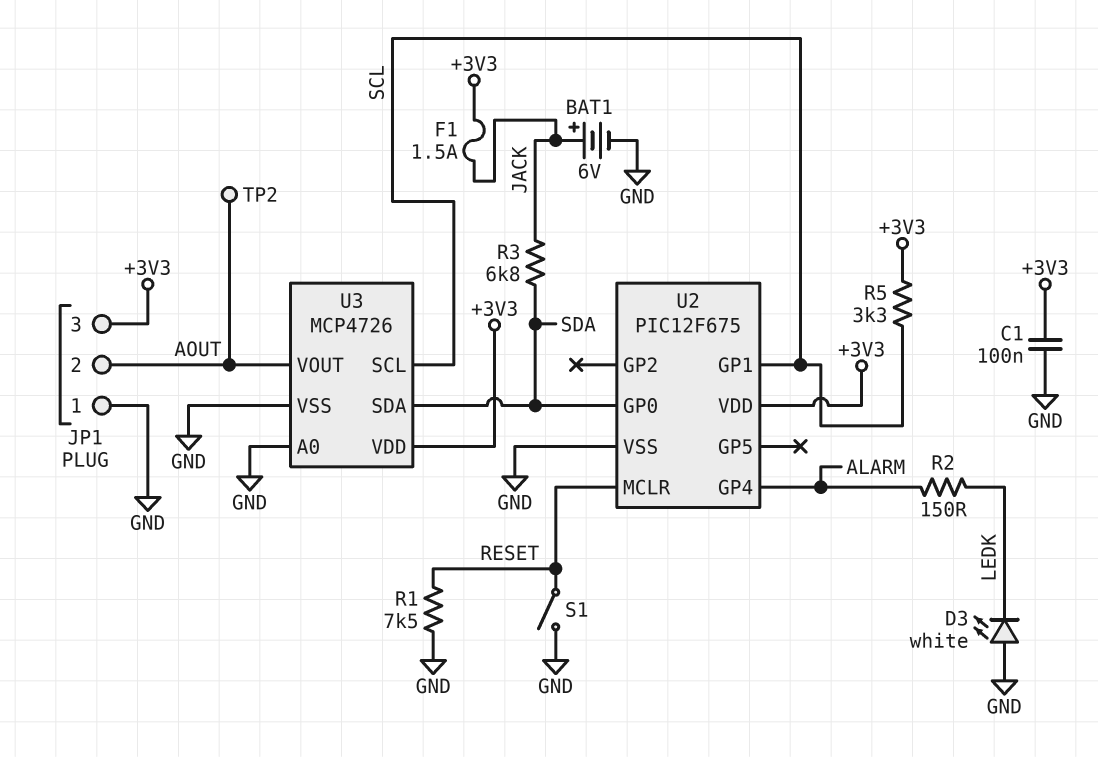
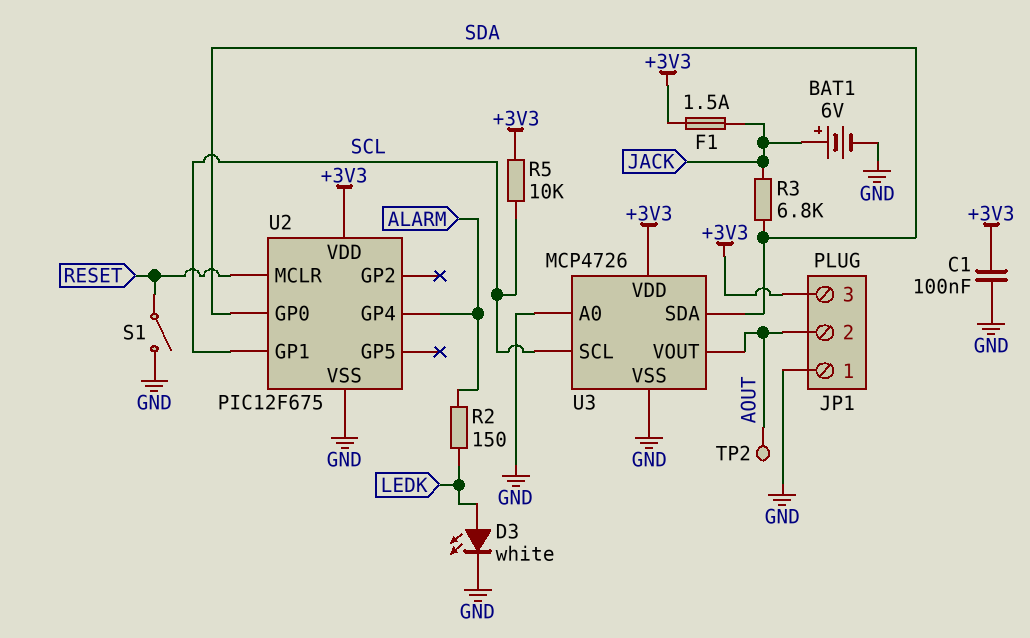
D3: LED white (A GND, K LEDK) -> LED white (A LEDK, K GND)
R1: 7.5k (GND, RESET) -> none
R5: 3.3k (+3V3, SCL) -> 10k (+3V3, SCL)

